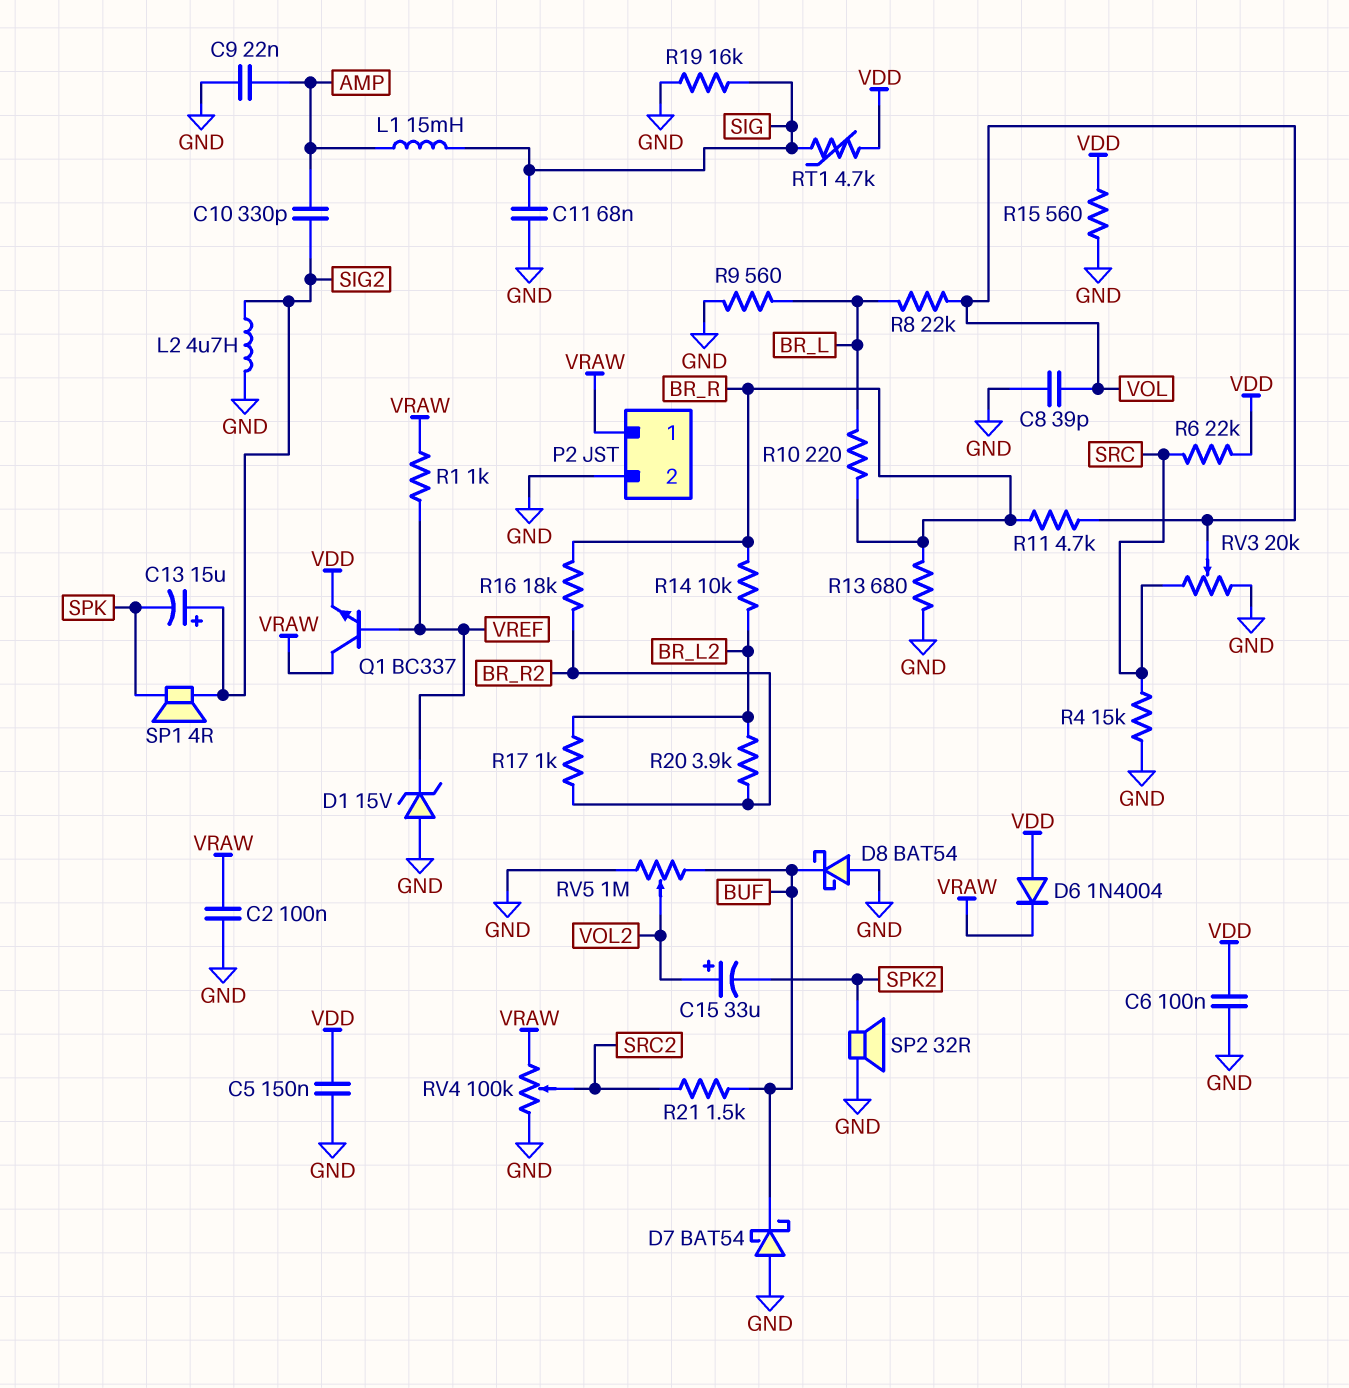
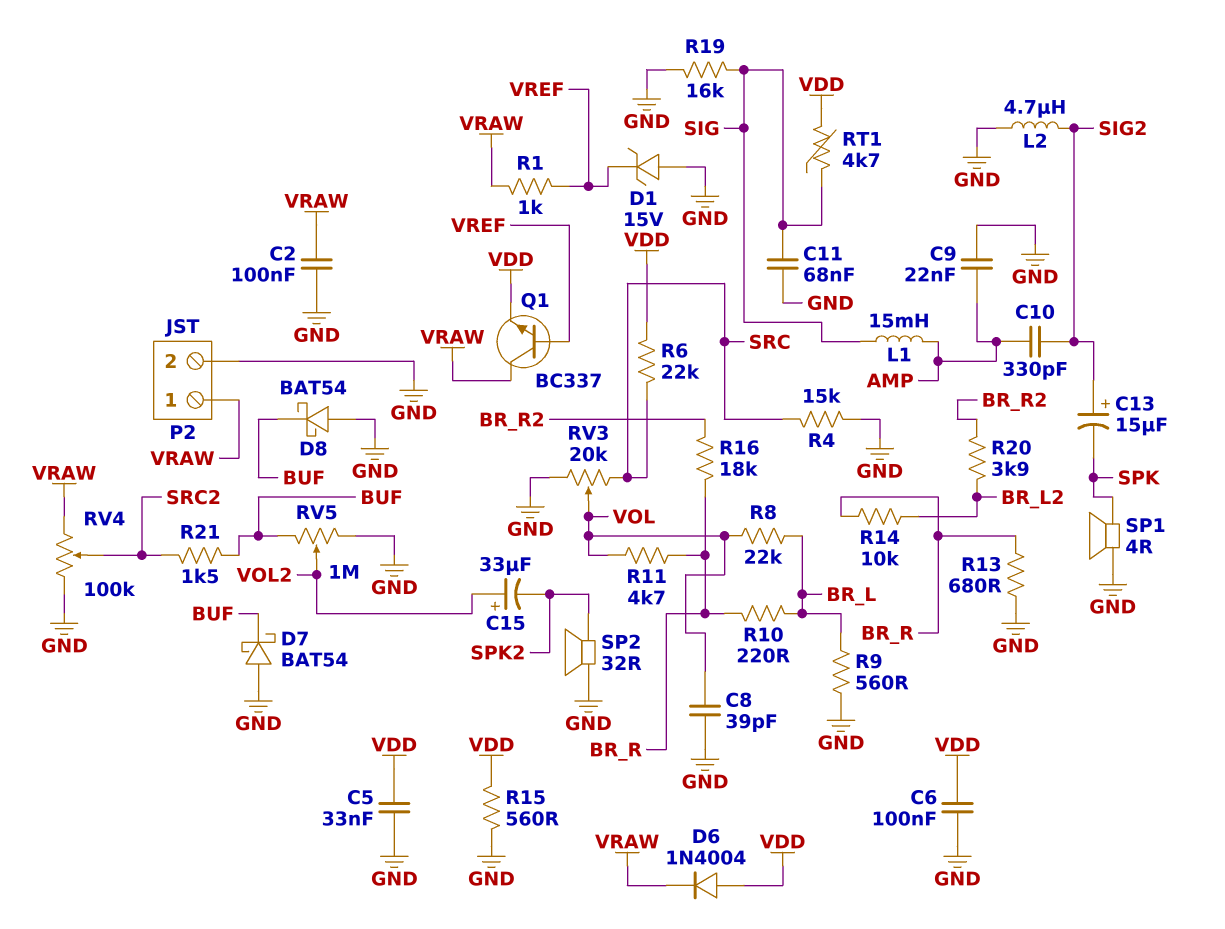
C5: 150nF (GND, VDD) -> 33nF (GND, VDD)
R17: 1k (BR_L2, BR_R2) -> none
SP1: speaker 4R (SIG2, SPK) -> speaker 4R (GND, SPK)

